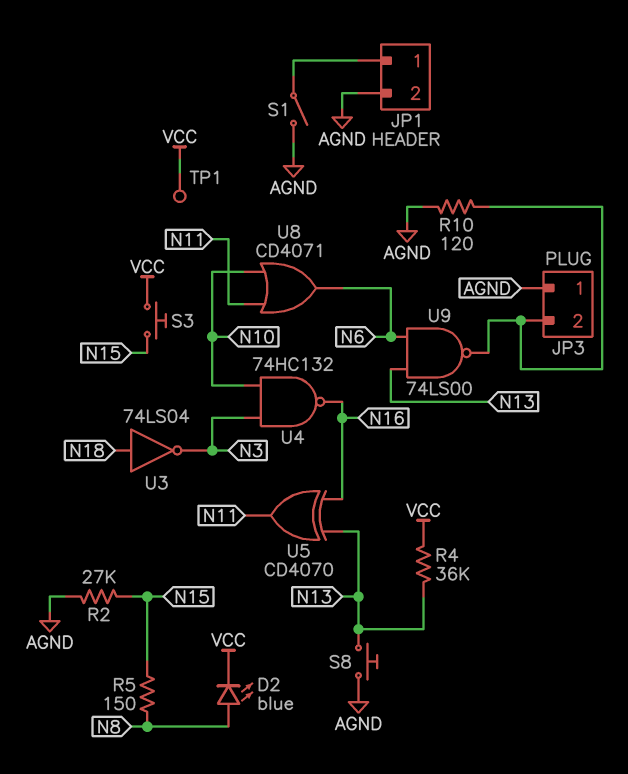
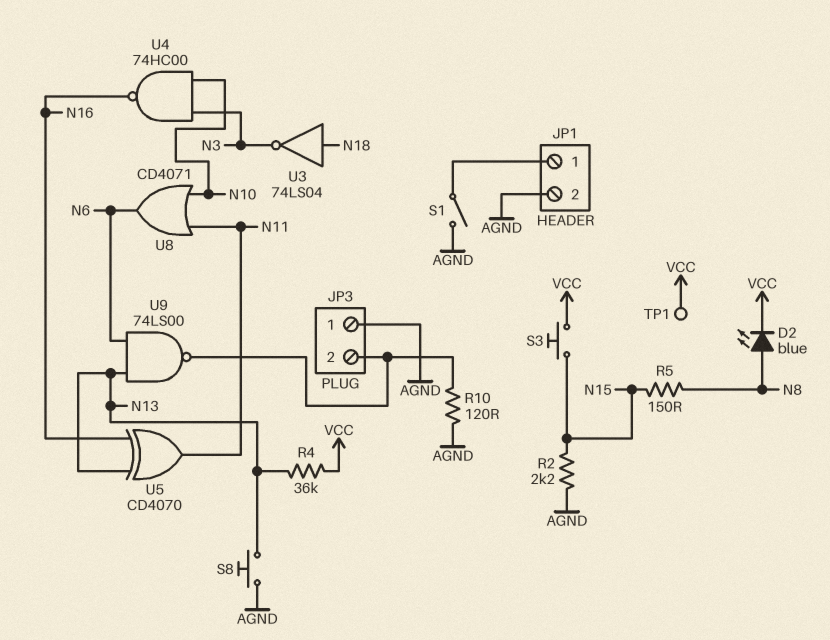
R2: 27k (AGND, N15) -> 2.2k (AGND, N15)
U4: NAND 74HC132 (in N3, in N10, out N16) -> NAND 74HC00 (in N3, in N10, out N16)

